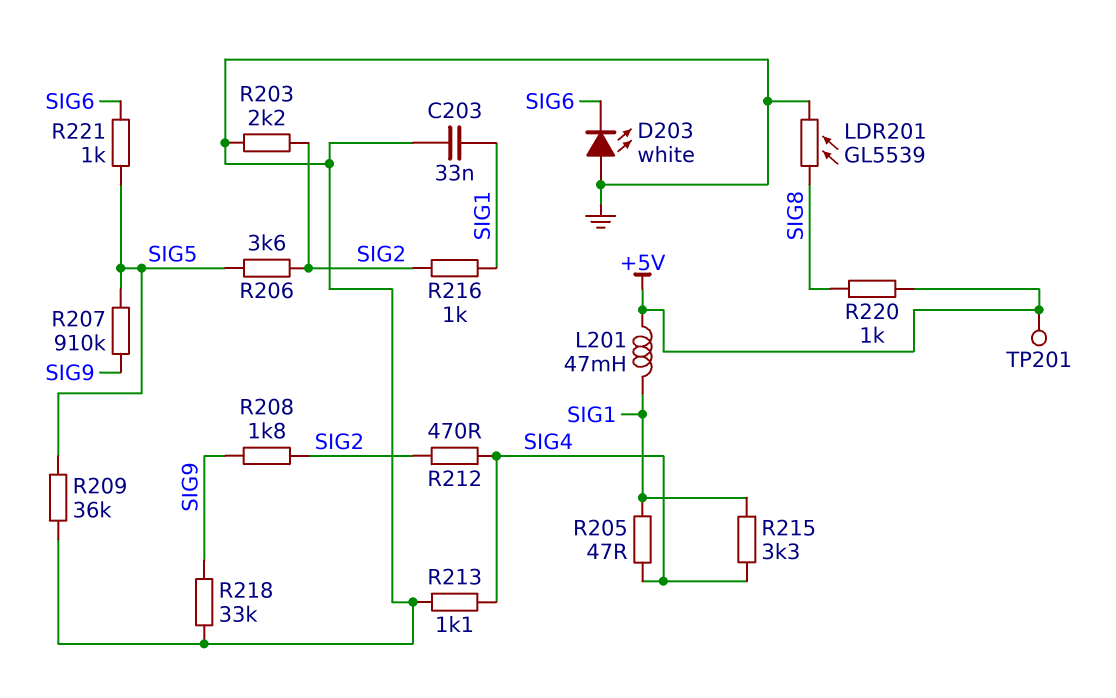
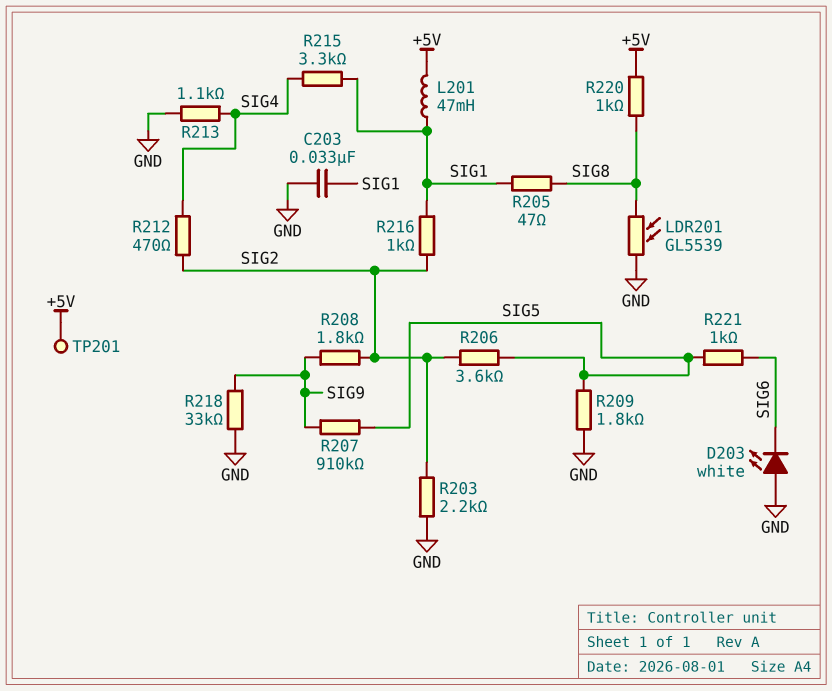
R205: 47 (SIG1, SIG4) -> 47 (SIG1, SIG8)
R209: 36k (GND, SIG5) -> 1.8k (GND, SIG5)

